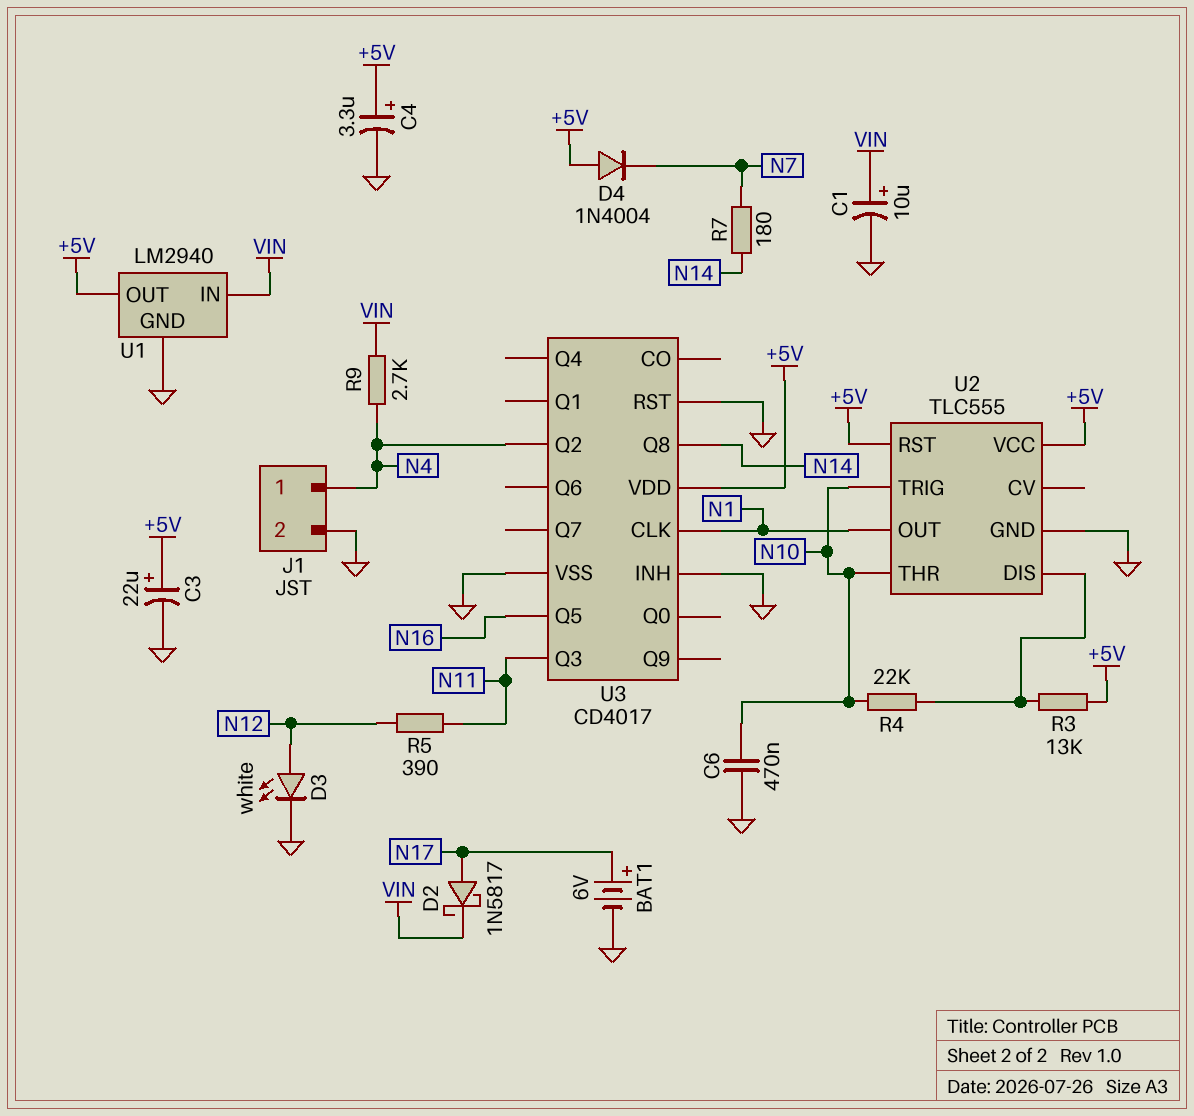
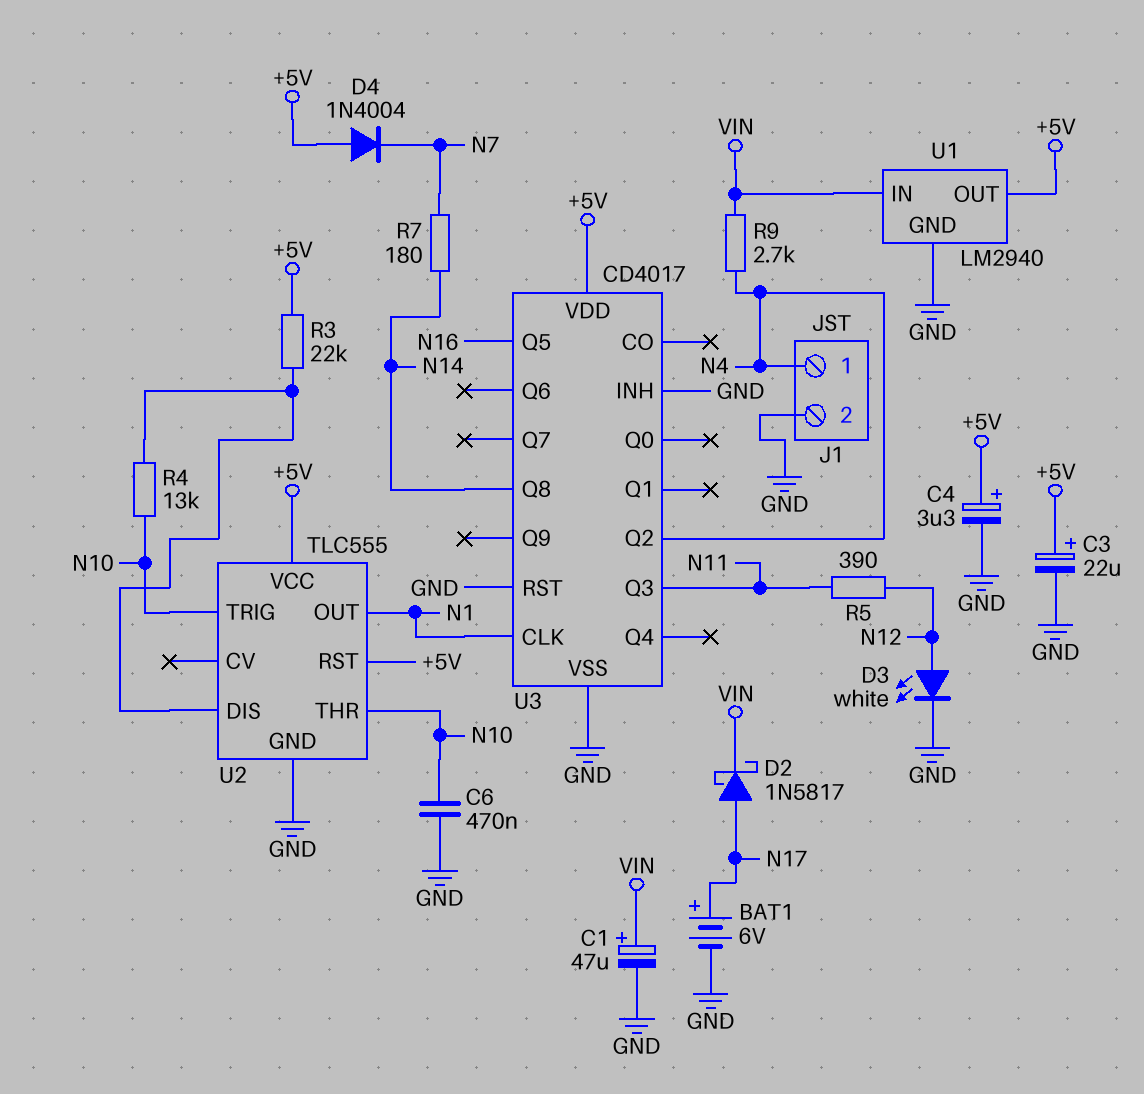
C1: 10uF (plus VIN, minus GND) -> 47uF (plus VIN, minus GND)
R3: 13k (+5V, U2/DIS) -> 22k (+5V, U2/DIS)
R4: 22k (N10, U2/DIS) -> 13k (N10, U2/DIS)

